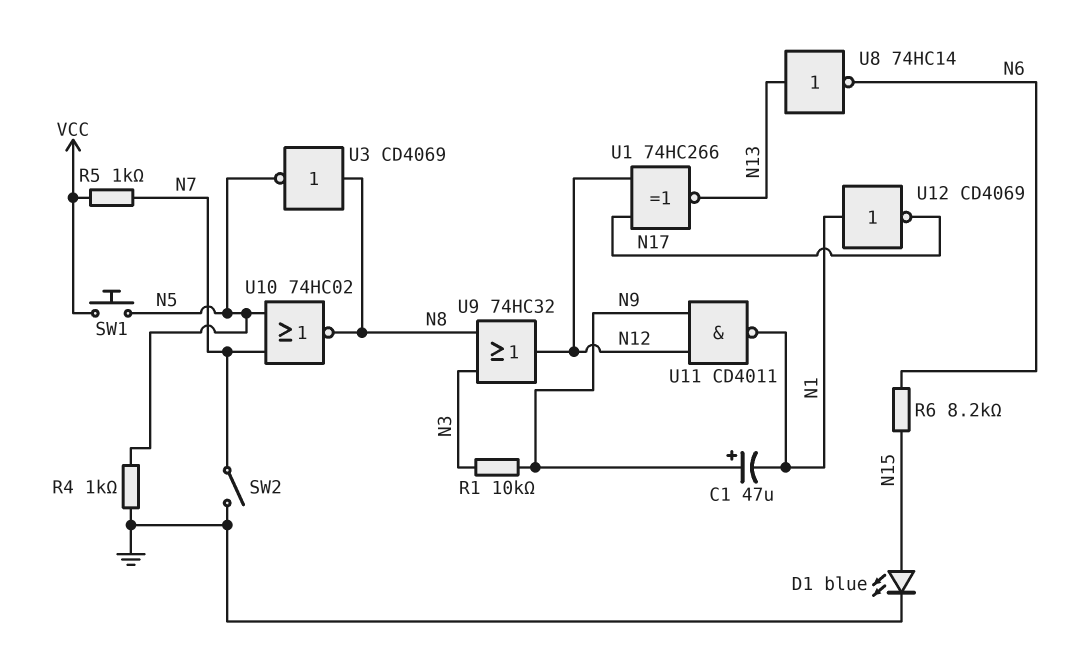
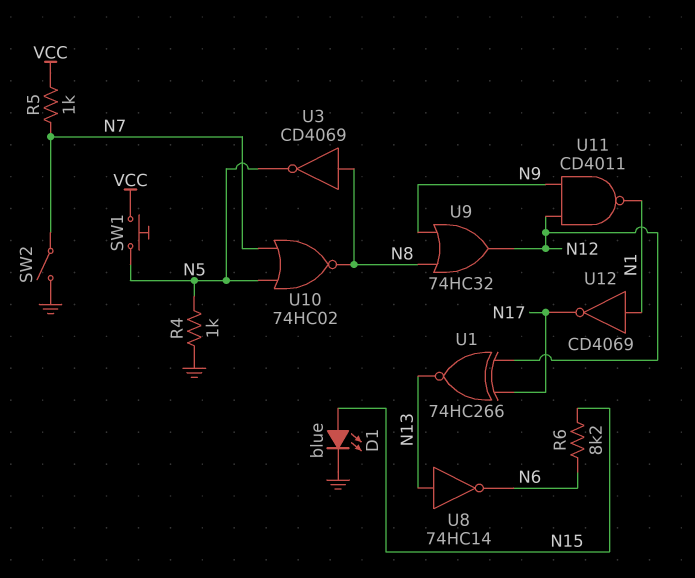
C1: 47uF (plus N9, minus N1) -> none
R1: 10k (N3, N9) -> none
U9: OR 74HC32 (in N3, in N8, out N12) -> OR 74HC32 (in N8, in N9, out N12)

